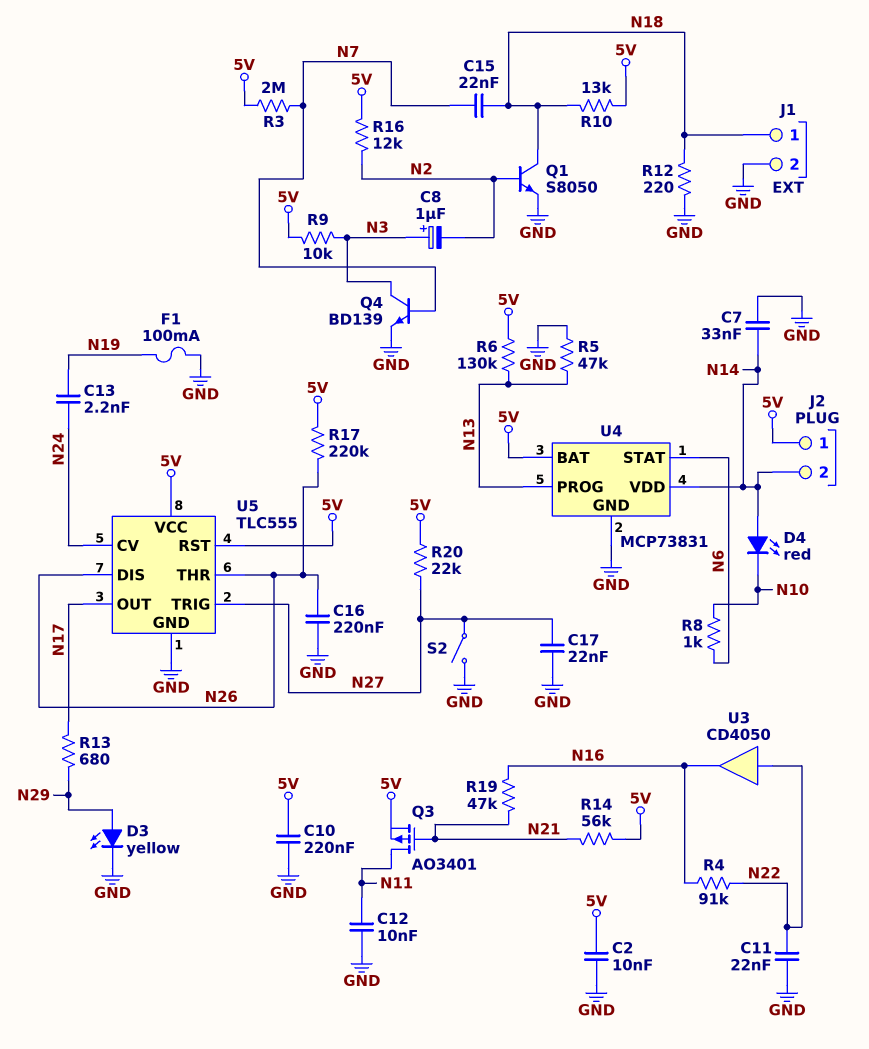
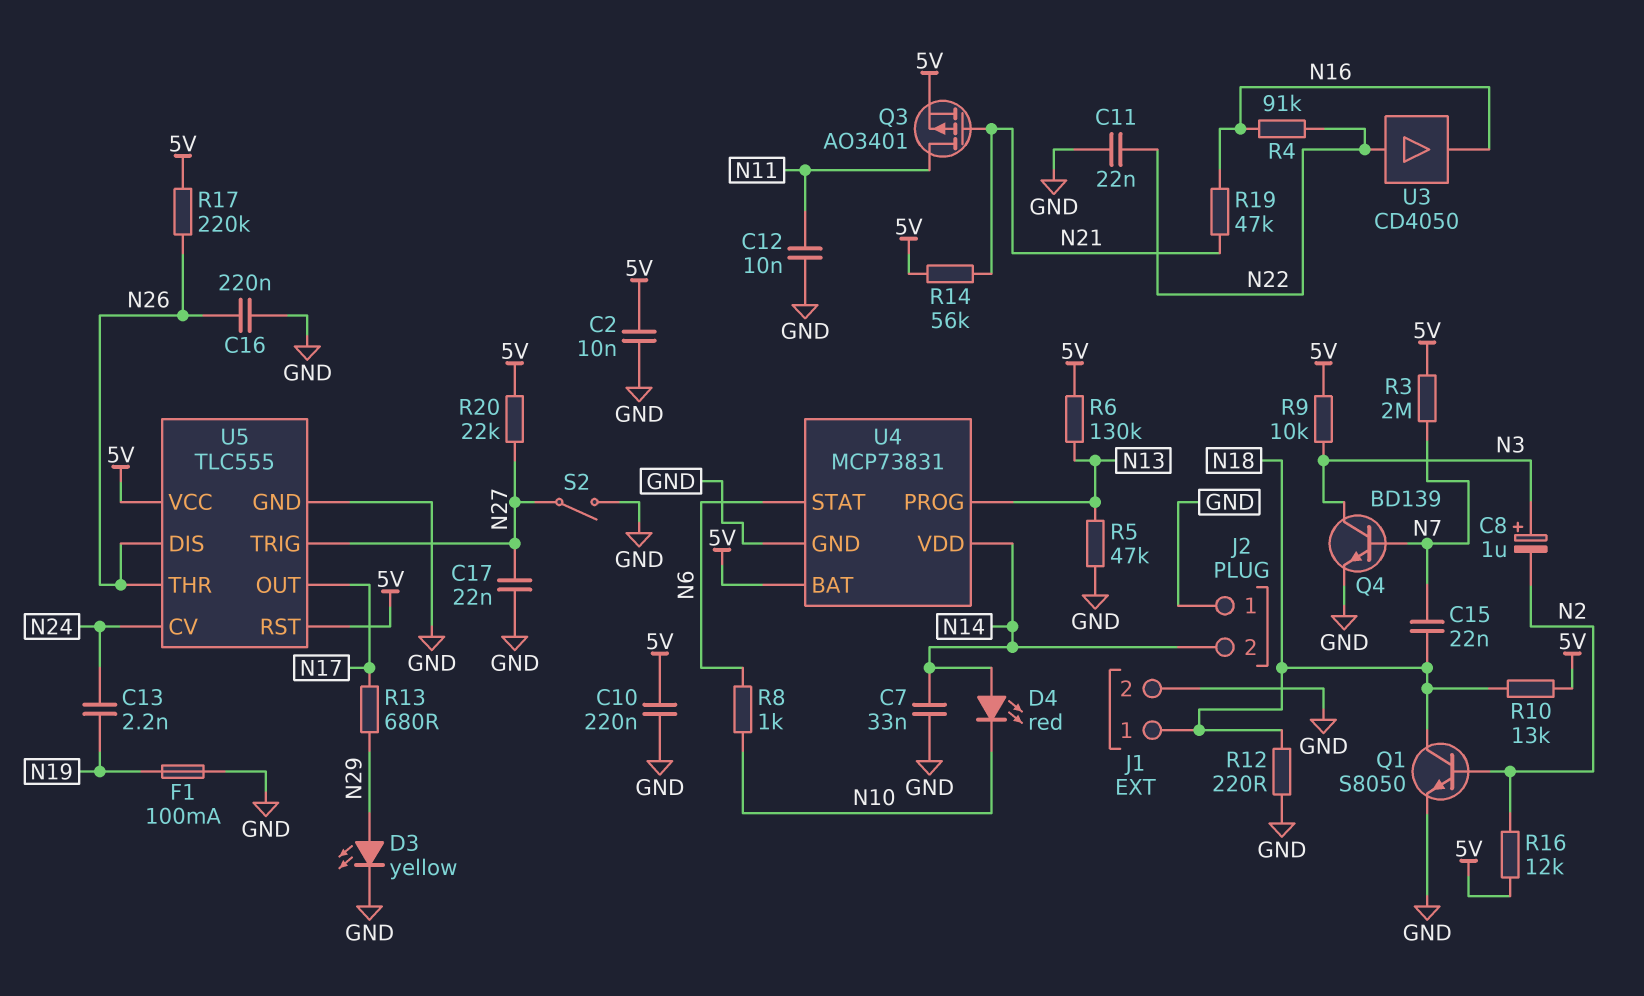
J2 pin 1: 5V -> GND

